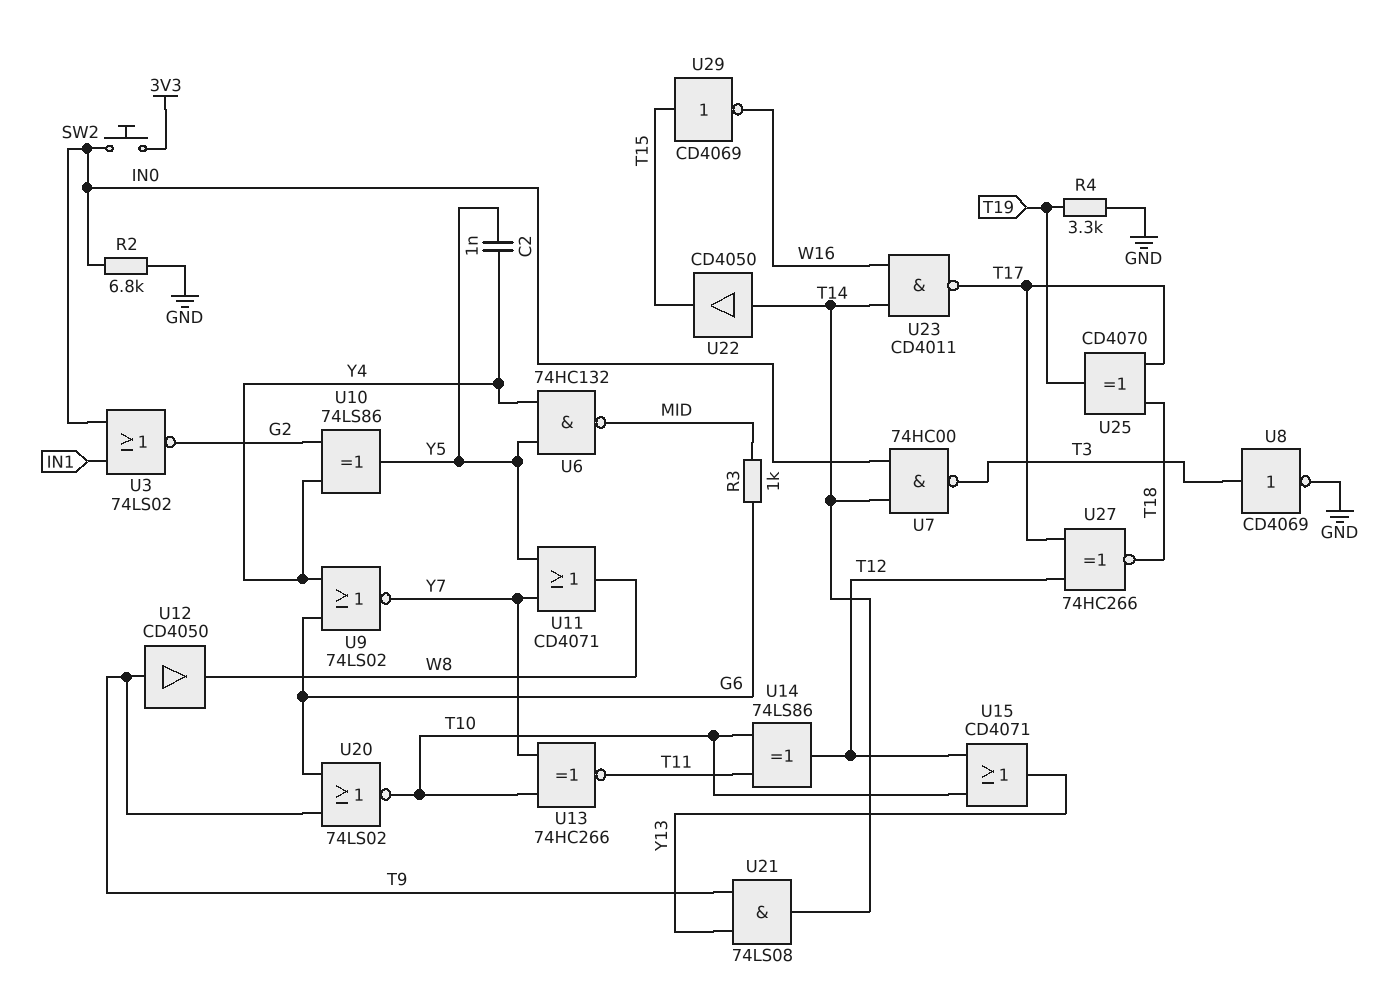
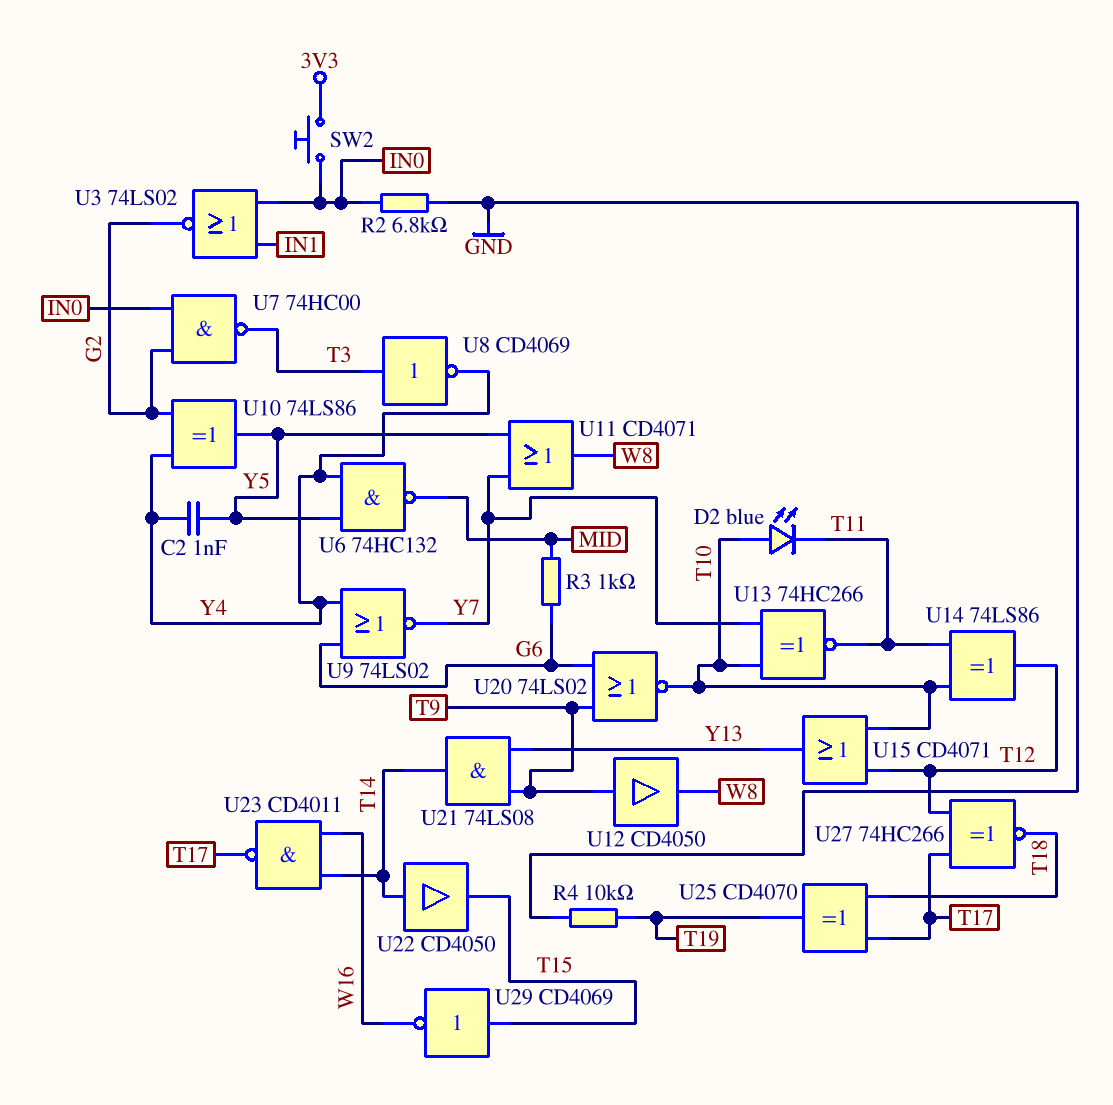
D2: none -> LED blue (A T10, K T11)
R4: 3.3k (GND, T19) -> 10k (GND, T19)
U7: NAND 74HC00 (in IN0, in T14, out T3) -> NAND 74HC00 (in G2, in IN0, out T3)
U8: NOT CD4069 (in T3, out GND) -> NOT CD4069 (in T3, out Y4)

